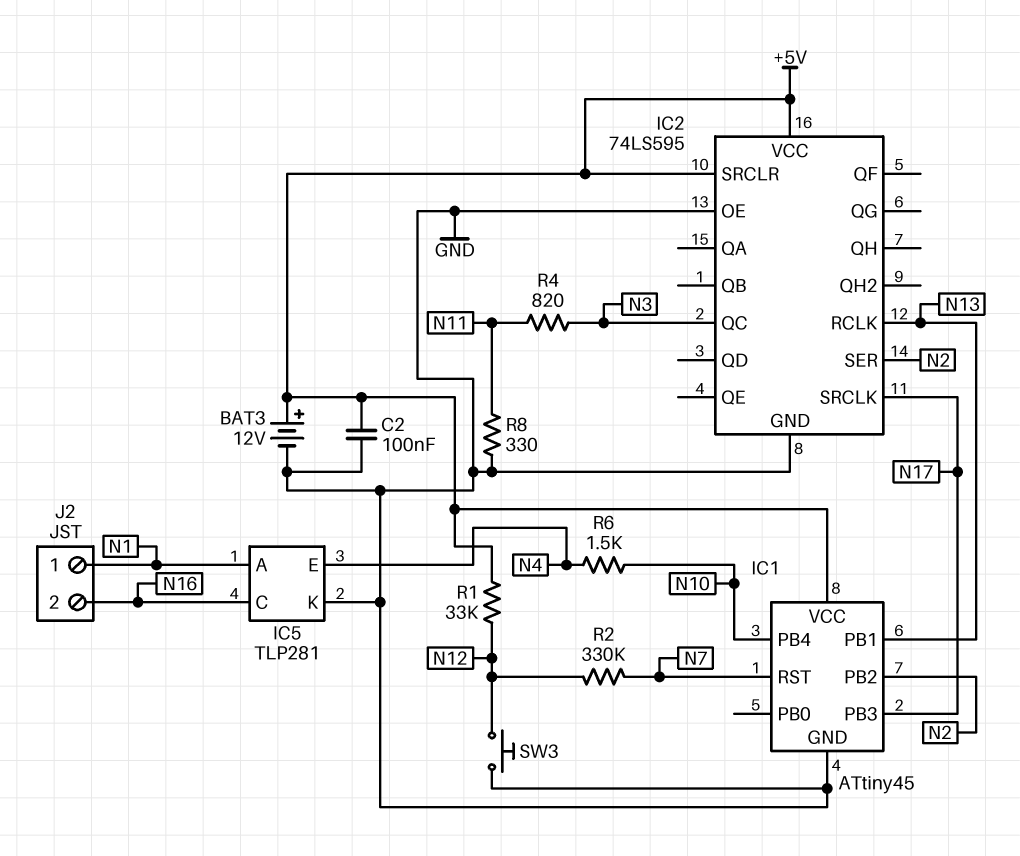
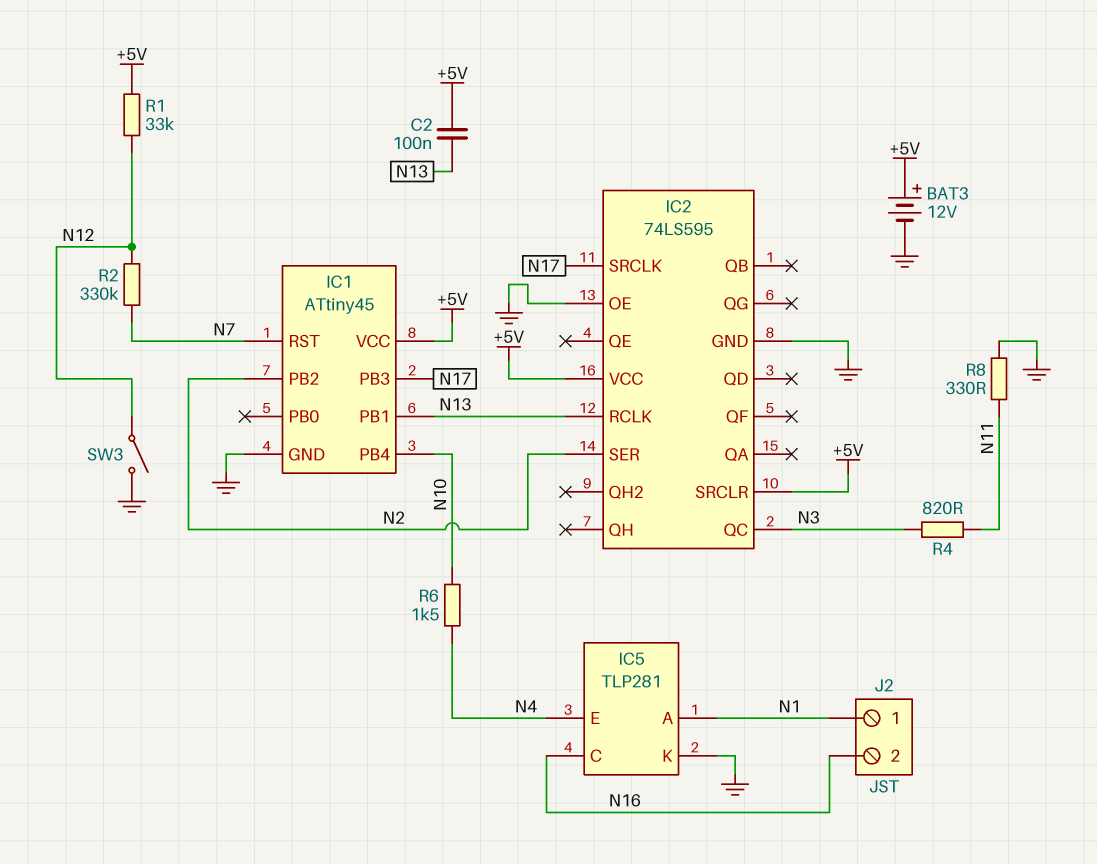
C2: 100nF (+5V, GND) -> 100nF (+5V, N13)
SW3: button (GND, N12) -> switch (GND, N12)

